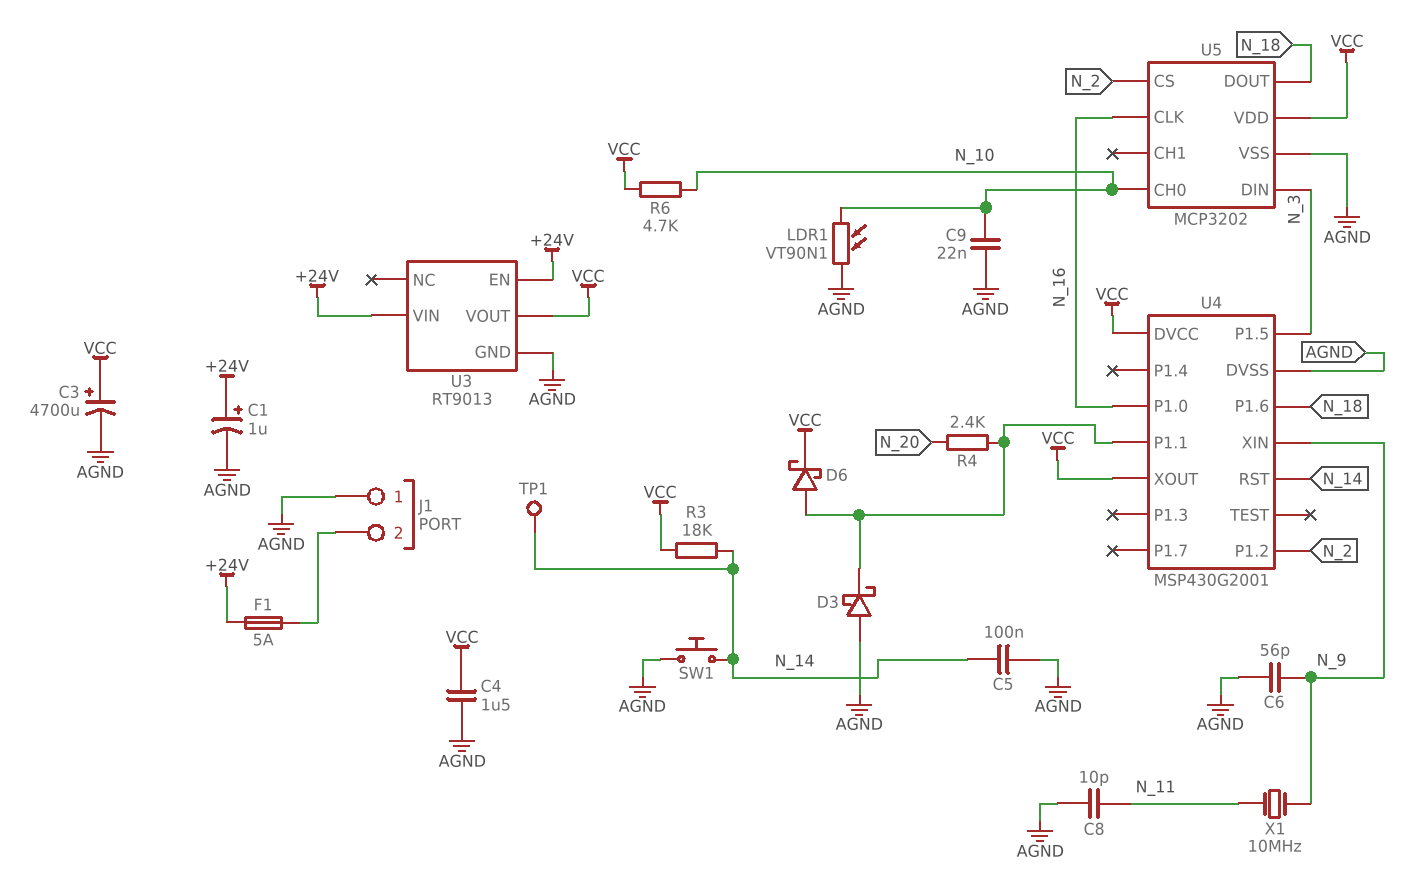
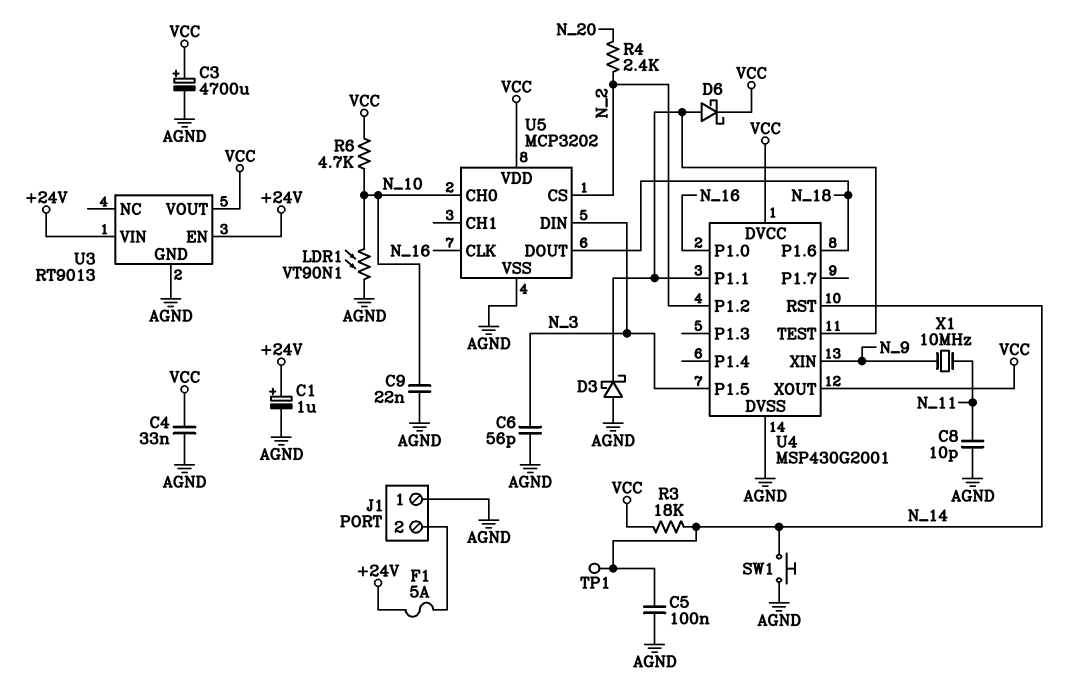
C4: 1.5uF (AGND, VCC) -> 33nF (AGND, VCC)
C6: 56pF (AGND, N_9) -> 56pF (AGND, N_3)
R4: 2.4k (N_20, U4/P1.1) -> 2.4k (N_2, N_20)
U4 pin TEST: none -> U4/P1.1

